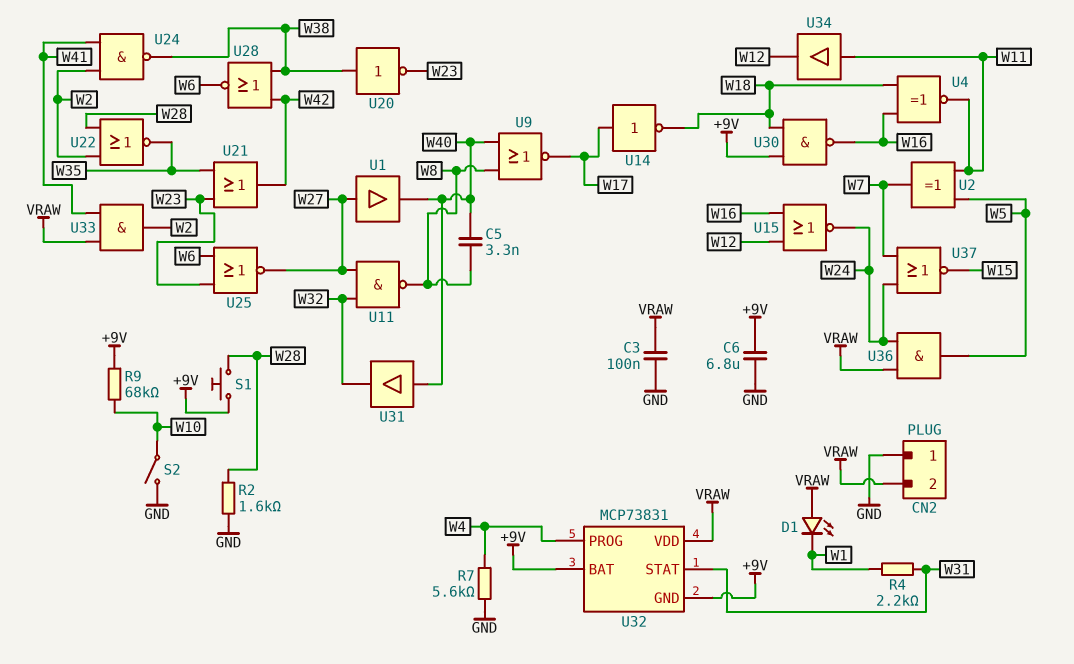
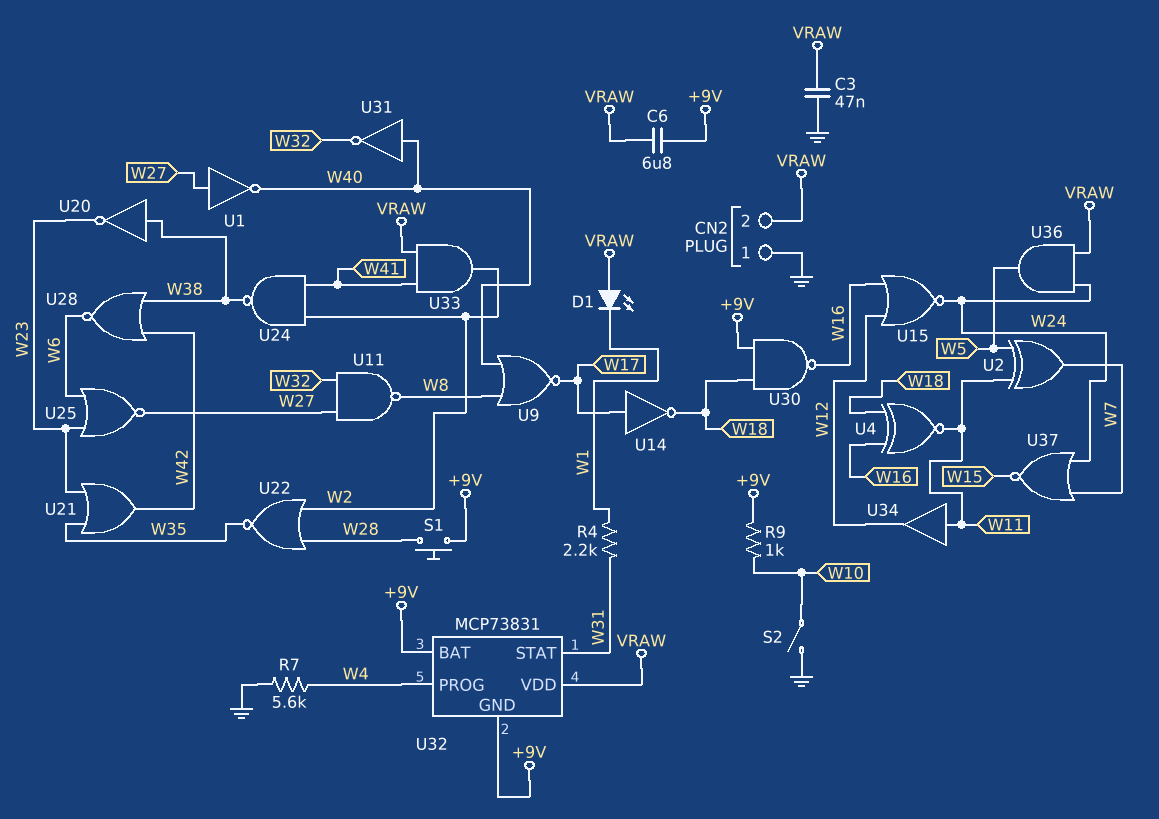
C3: 100nF (GND, VRAW) -> 47nF (GND, VRAW)
C5: 3.3nF (W8, W40) -> none
C6: 6.8uF (+9V, GND) -> 6.8uF (+9V, VRAW)
R2: 1.6k (GND, W28) -> none
R9: 68k (+9V, W10) -> 1k (+9V, W10)
U1: buffer (in W27, out W40) -> NOT (in W27, out W40)
U31: buffer (in W40, out W32) -> NOT (in W40, out W32)

